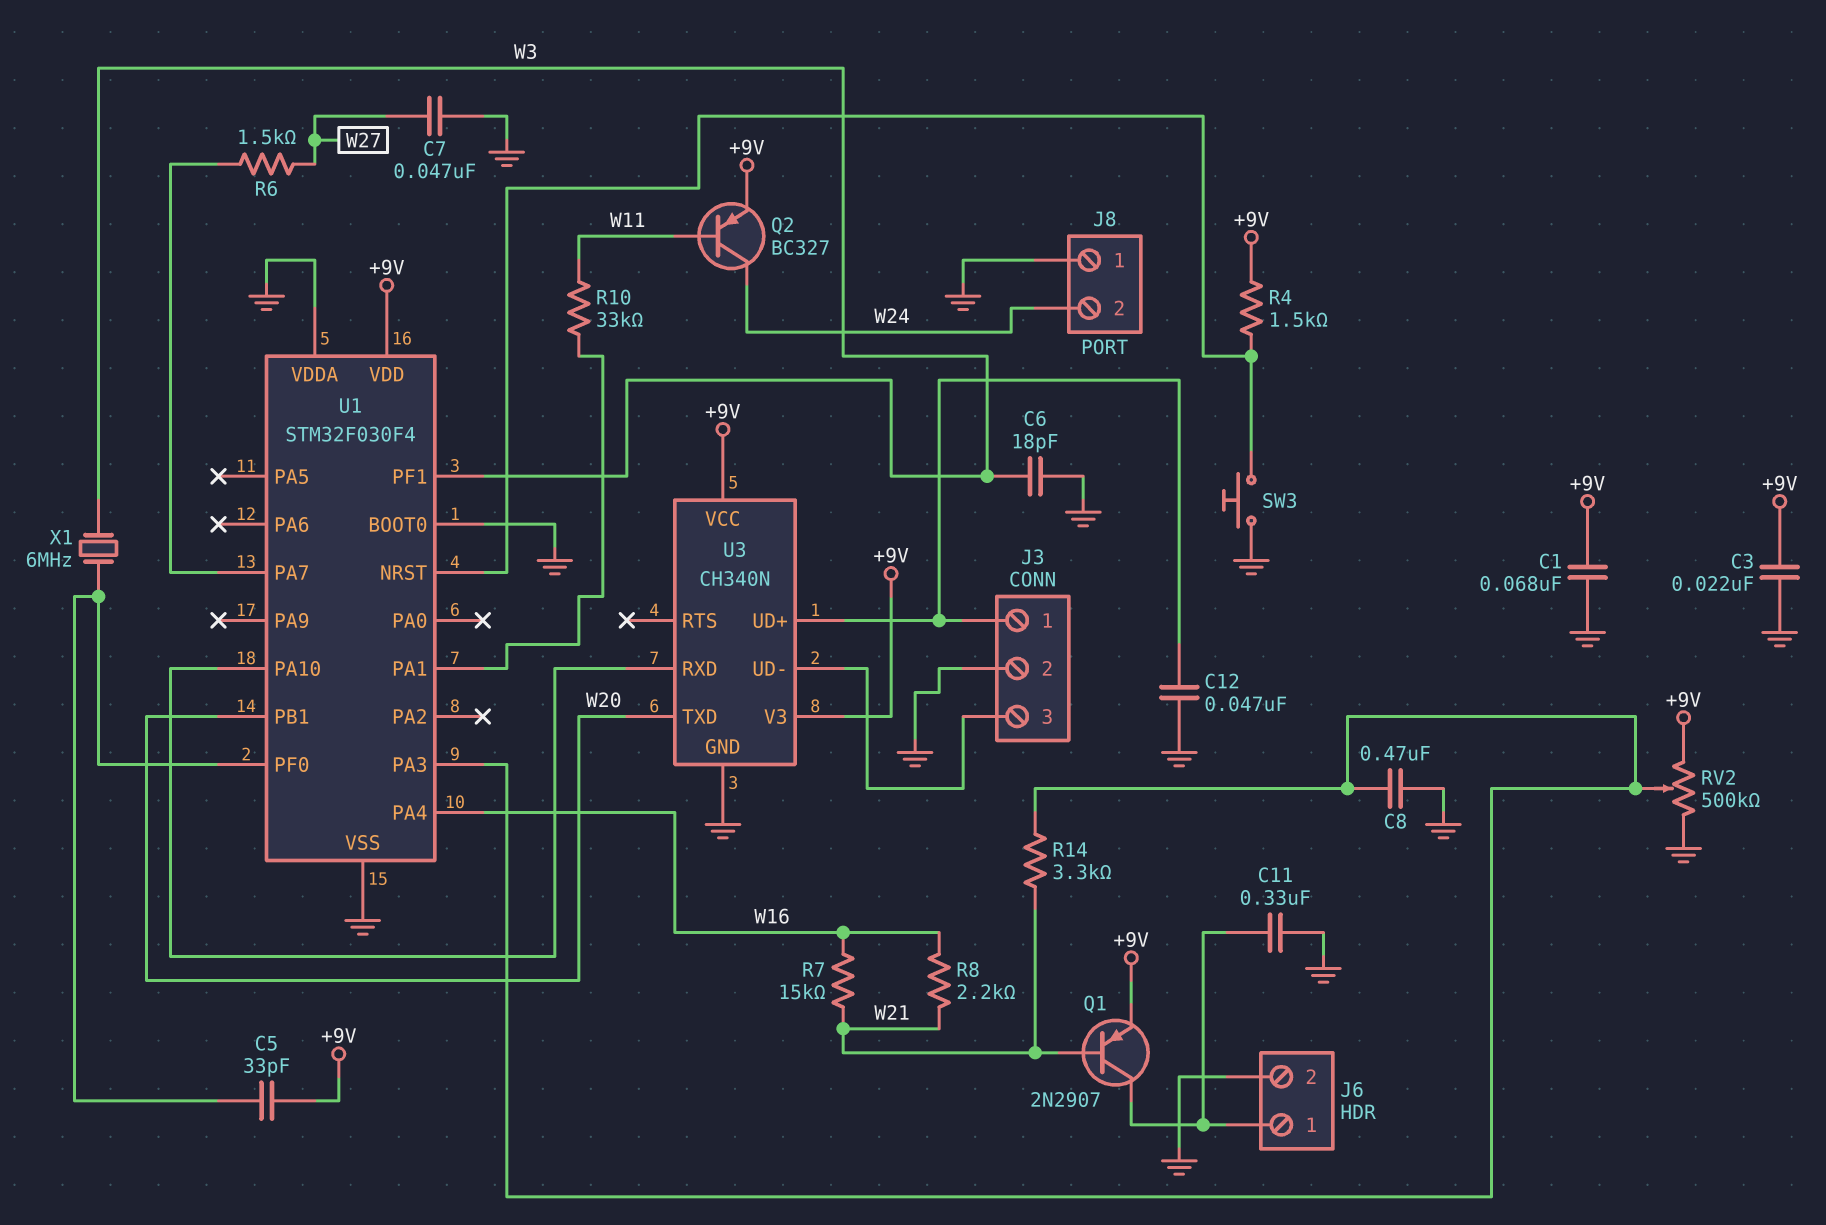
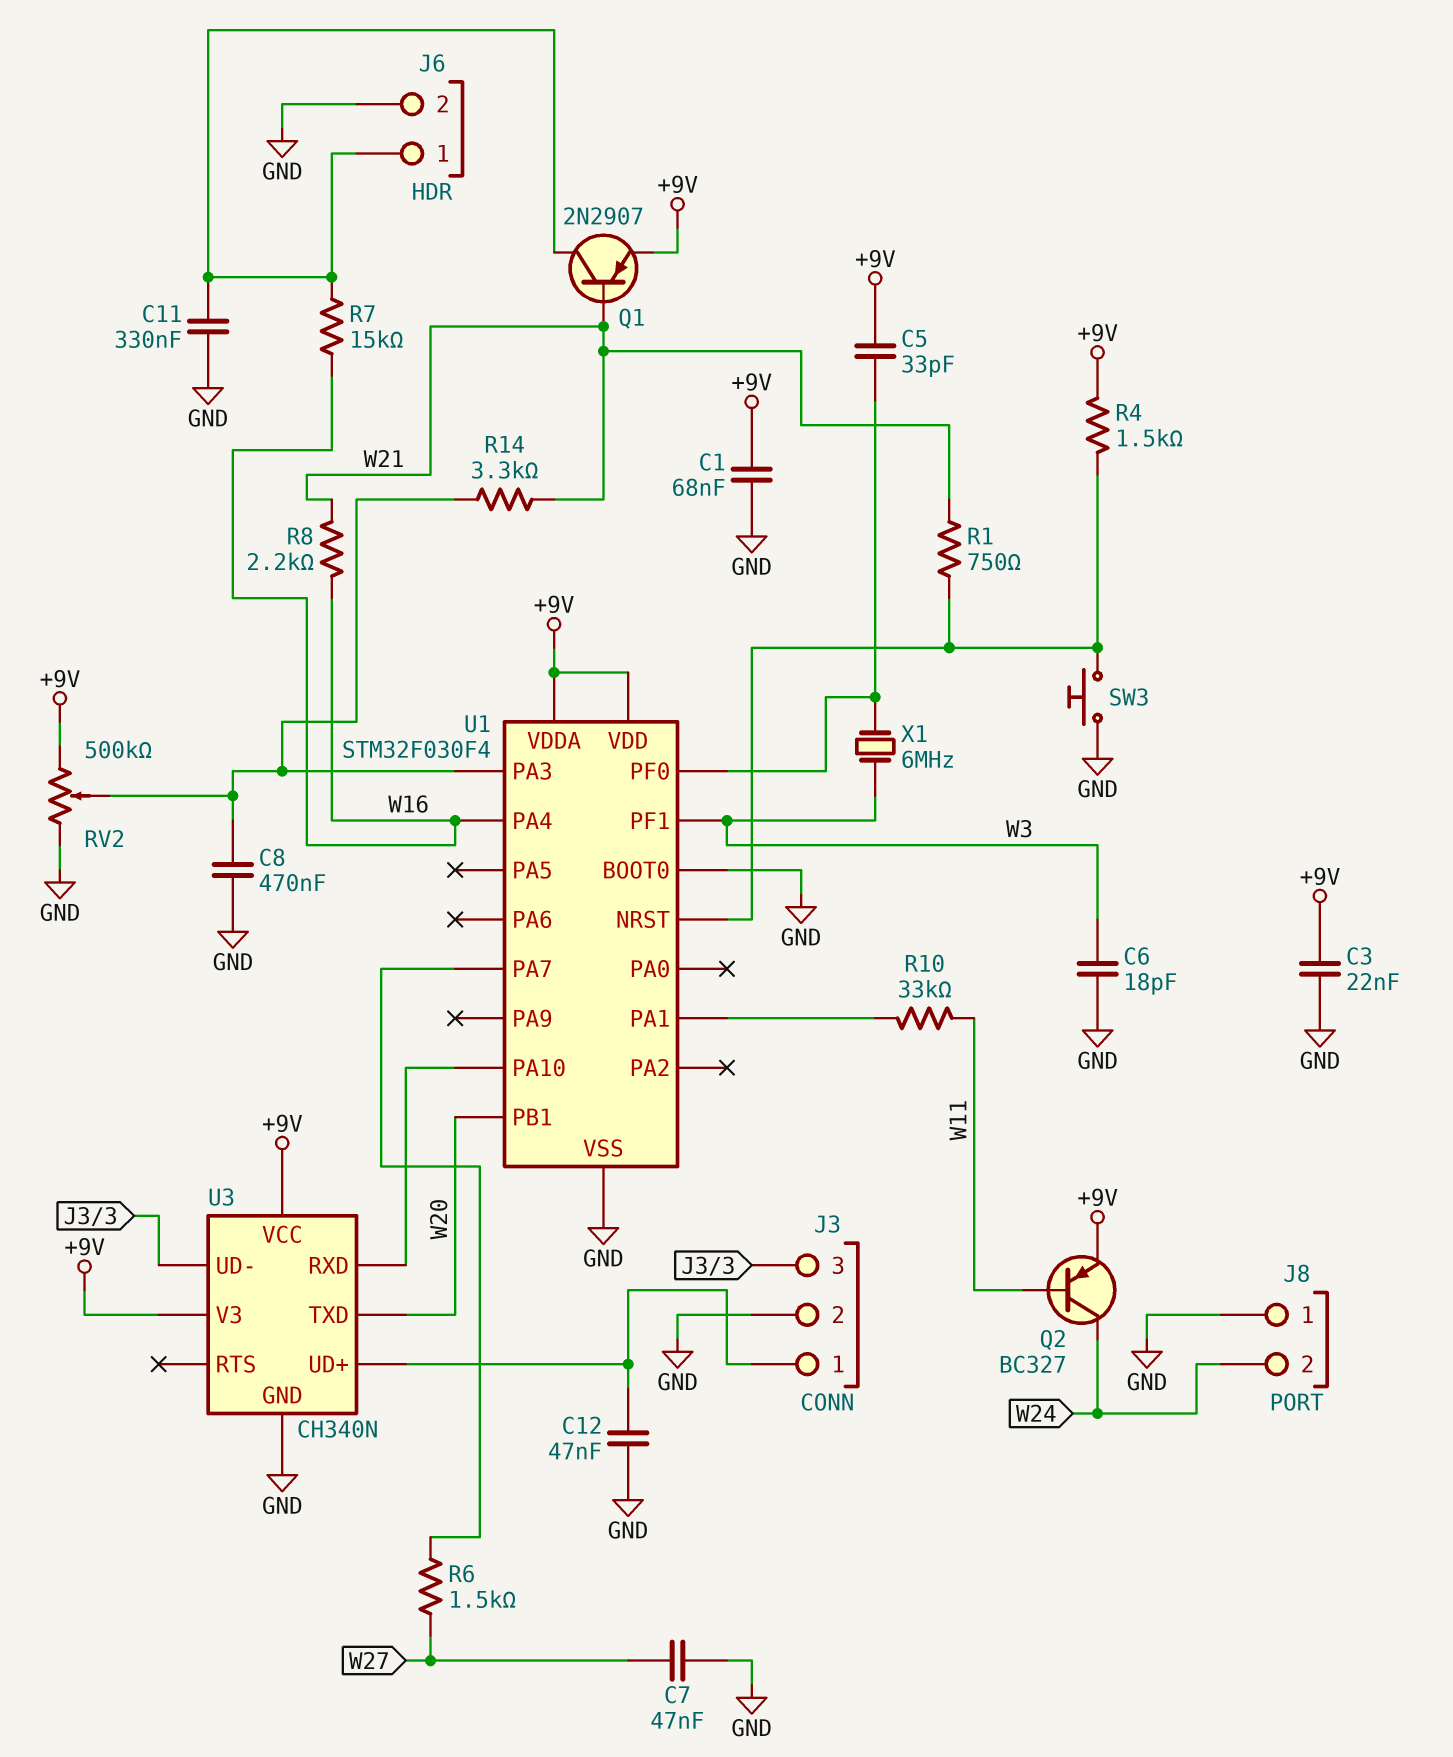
R1: none -> 750 (U1/NRST, W21)
R7: 15k (W16, W21) -> 15k (J6/1, W16)
U1 pin VDDA: GND -> +9V

